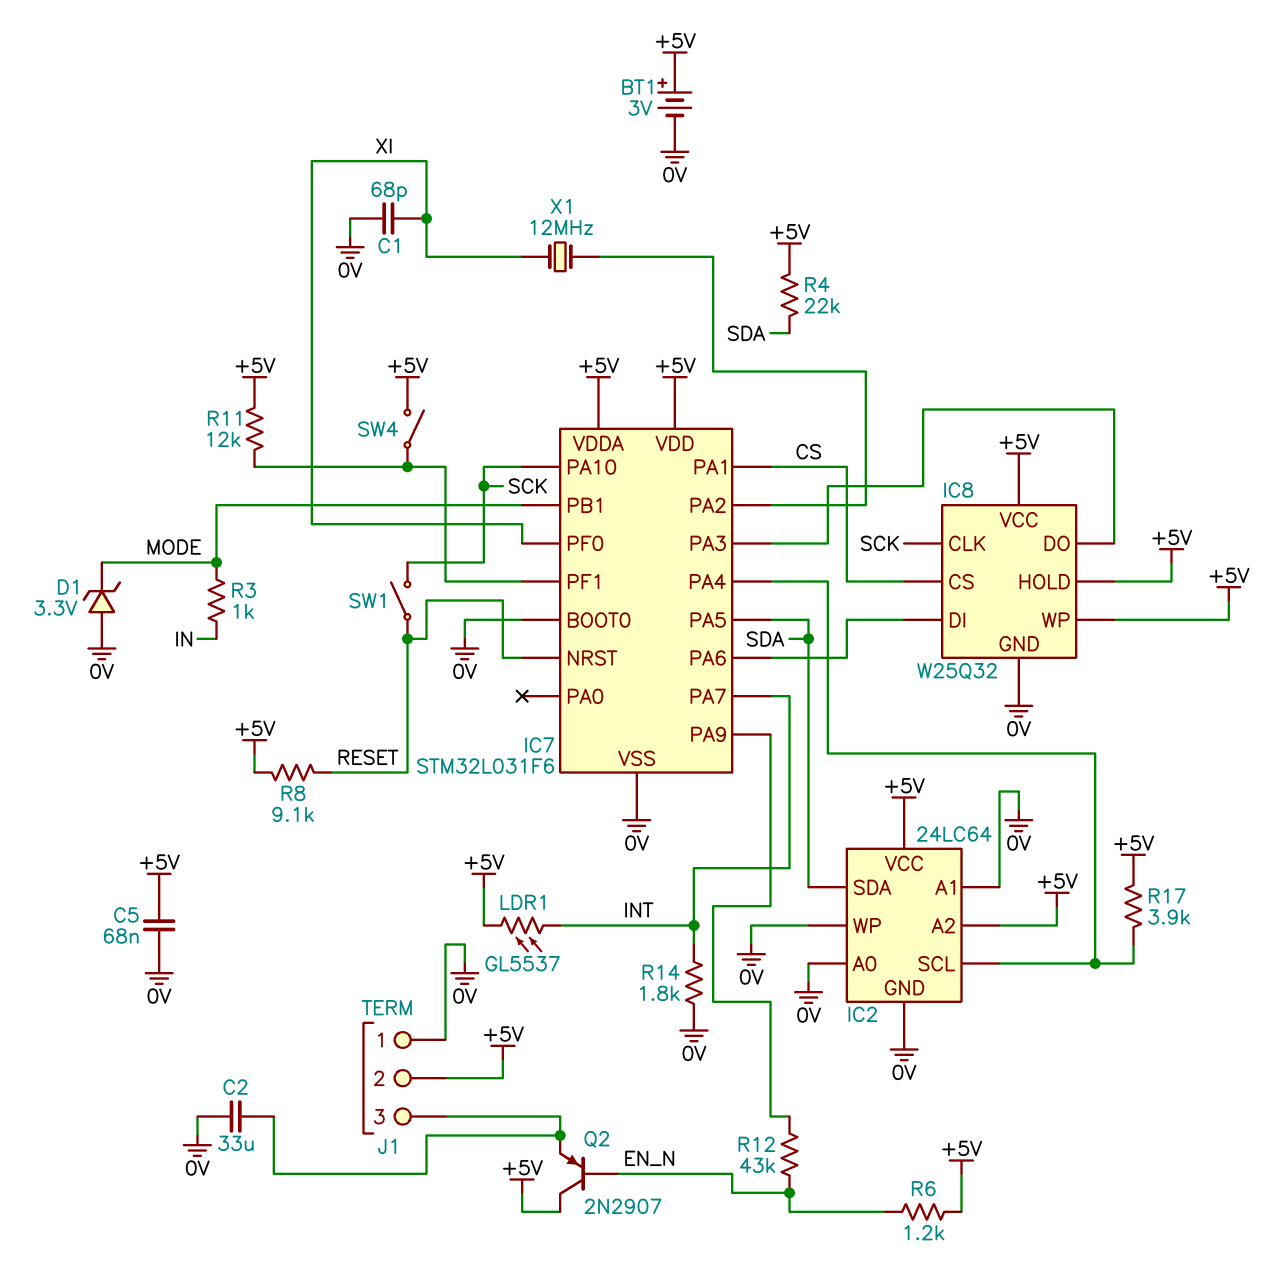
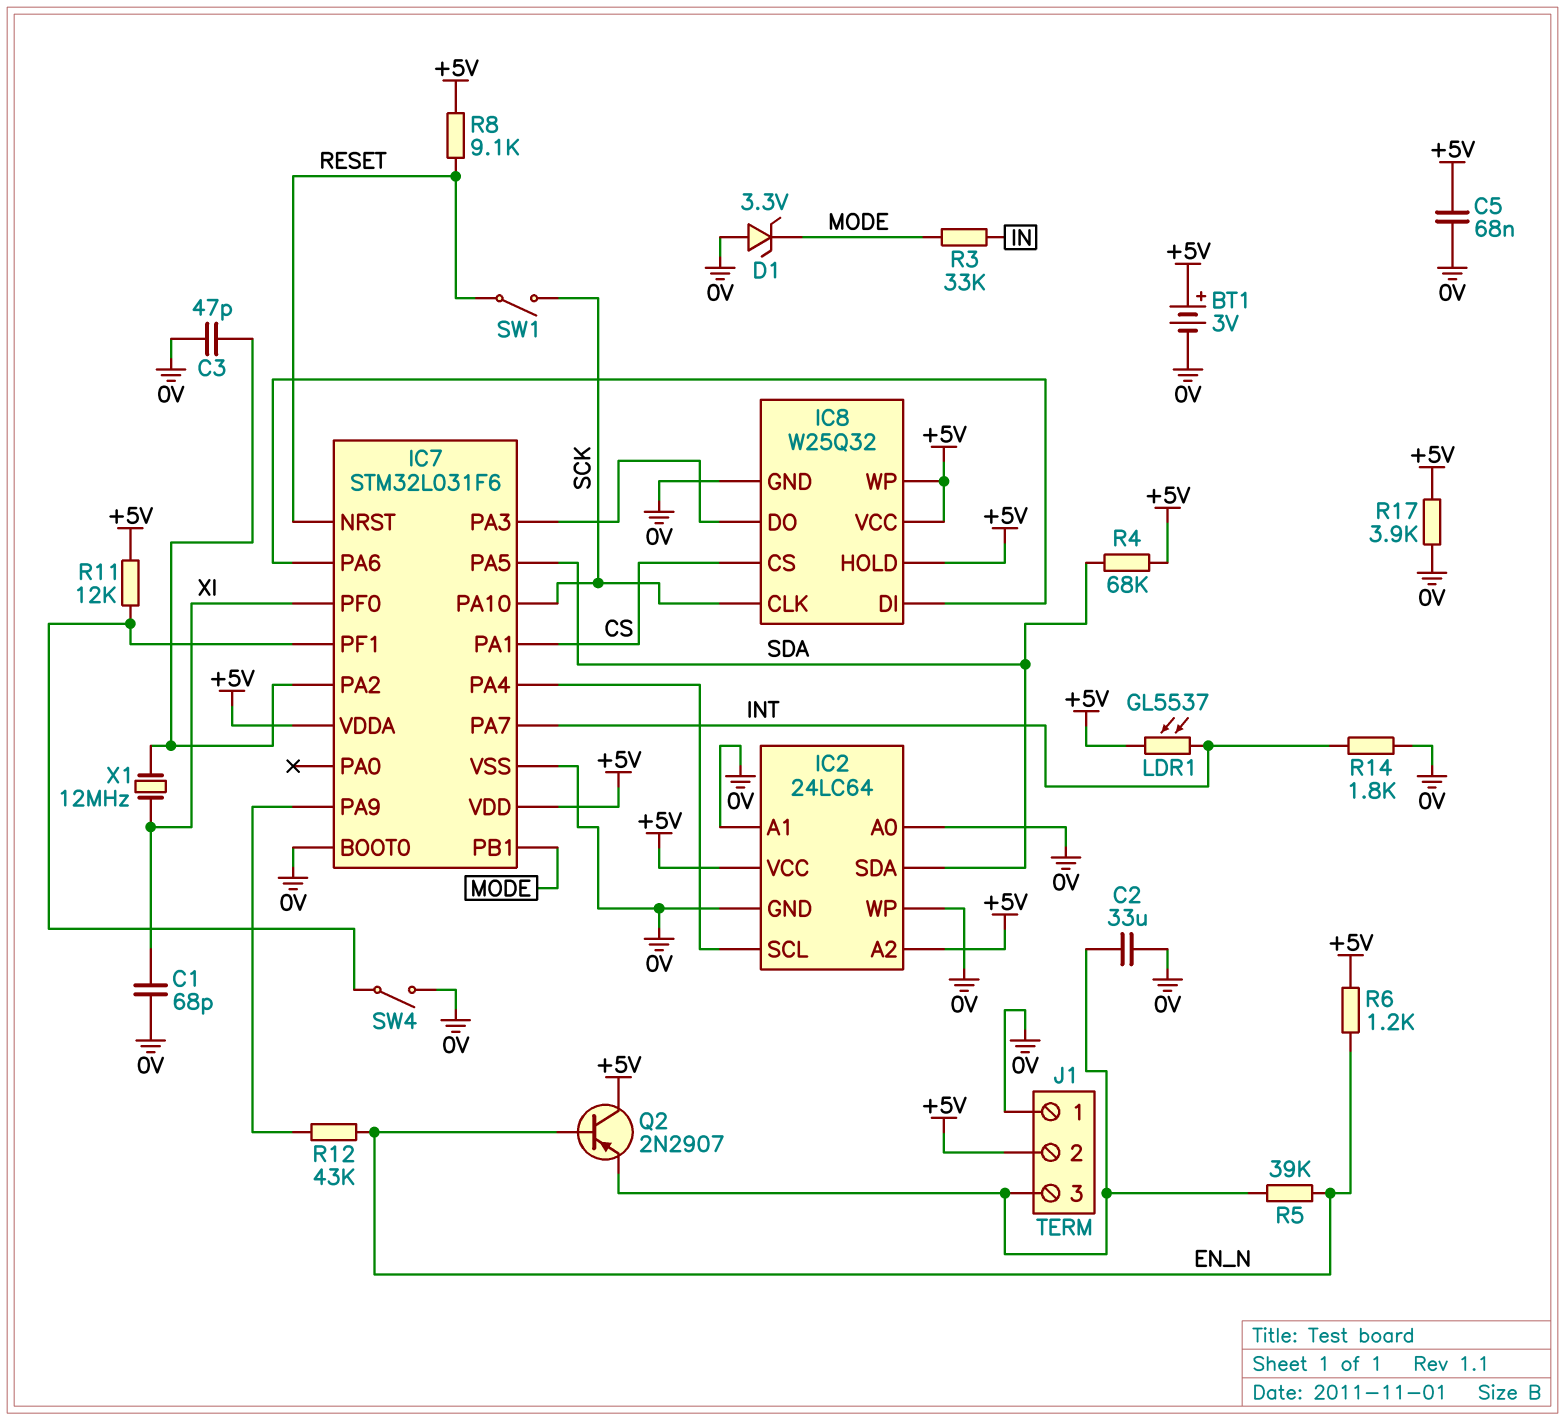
C3: none -> 47pF (0V, IC7/PA2)
R3: 1k (IN, MODE) -> 33k (IN, MODE)
R4: 22k (+5V, SDA) -> 68k (+5V, SDA)
R5: none -> 39k (EN_N, J1/3)
R17: 3.9k (+5V, IC2/SCL) -> 3.9k (+5V, 0V)
SW4: switch (+5V, IC7/PF1) -> switch (0V, IC7/PF1)

